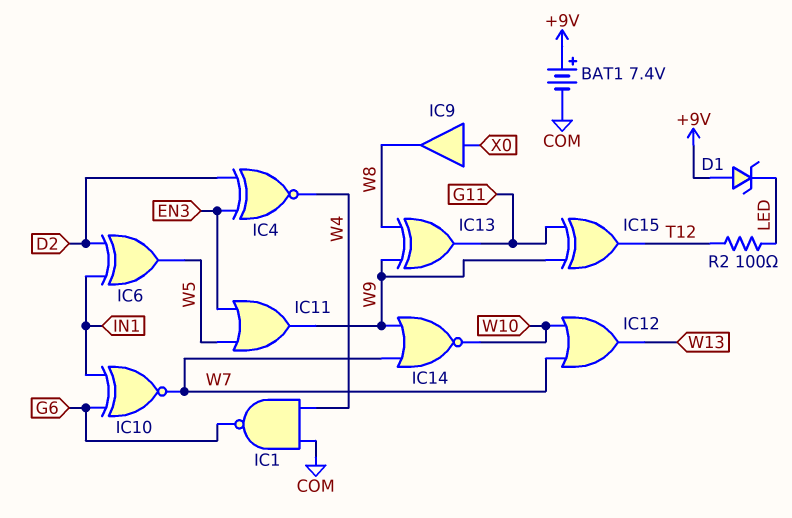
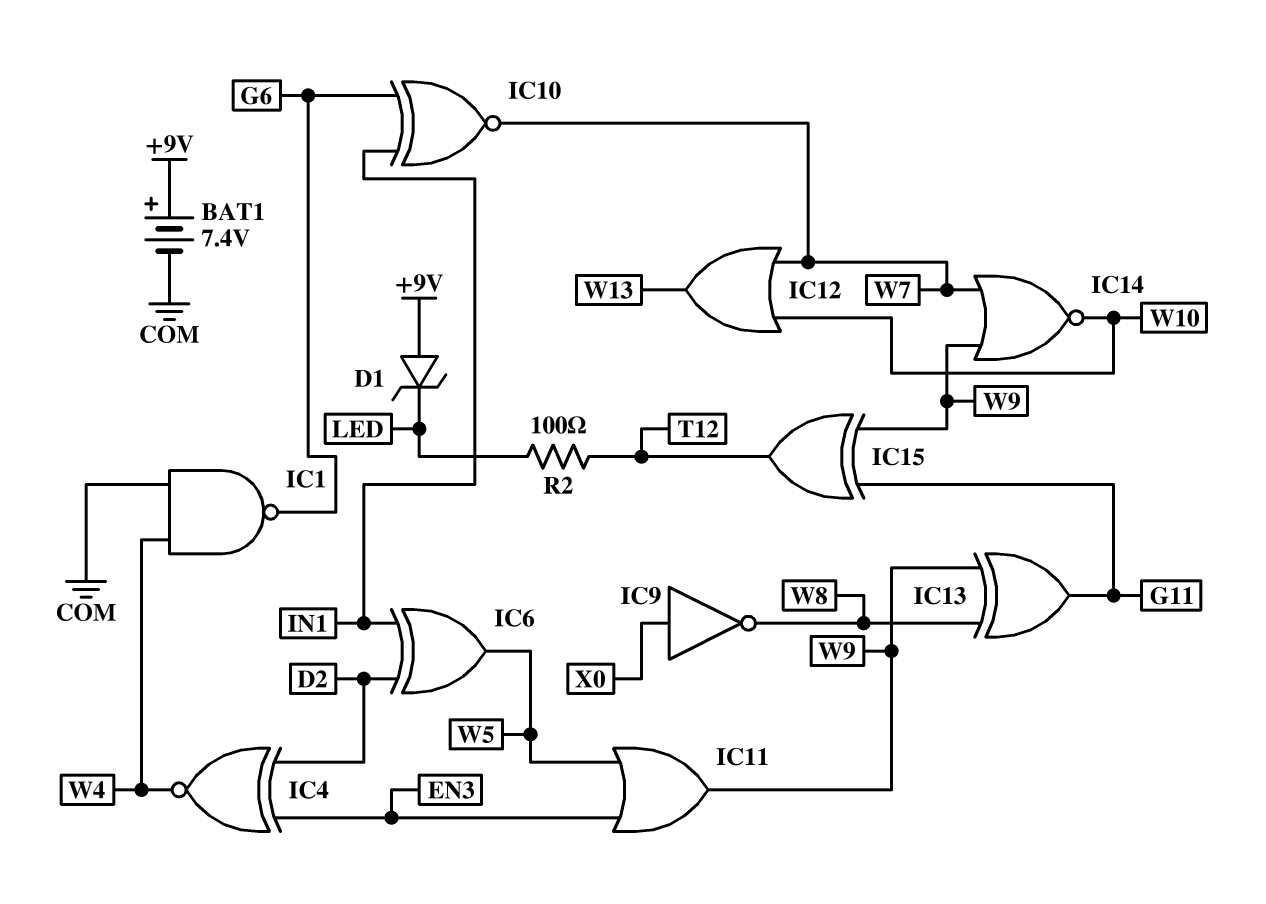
IC9: buffer (in X0, out W8) -> NOT (in X0, out W8)

